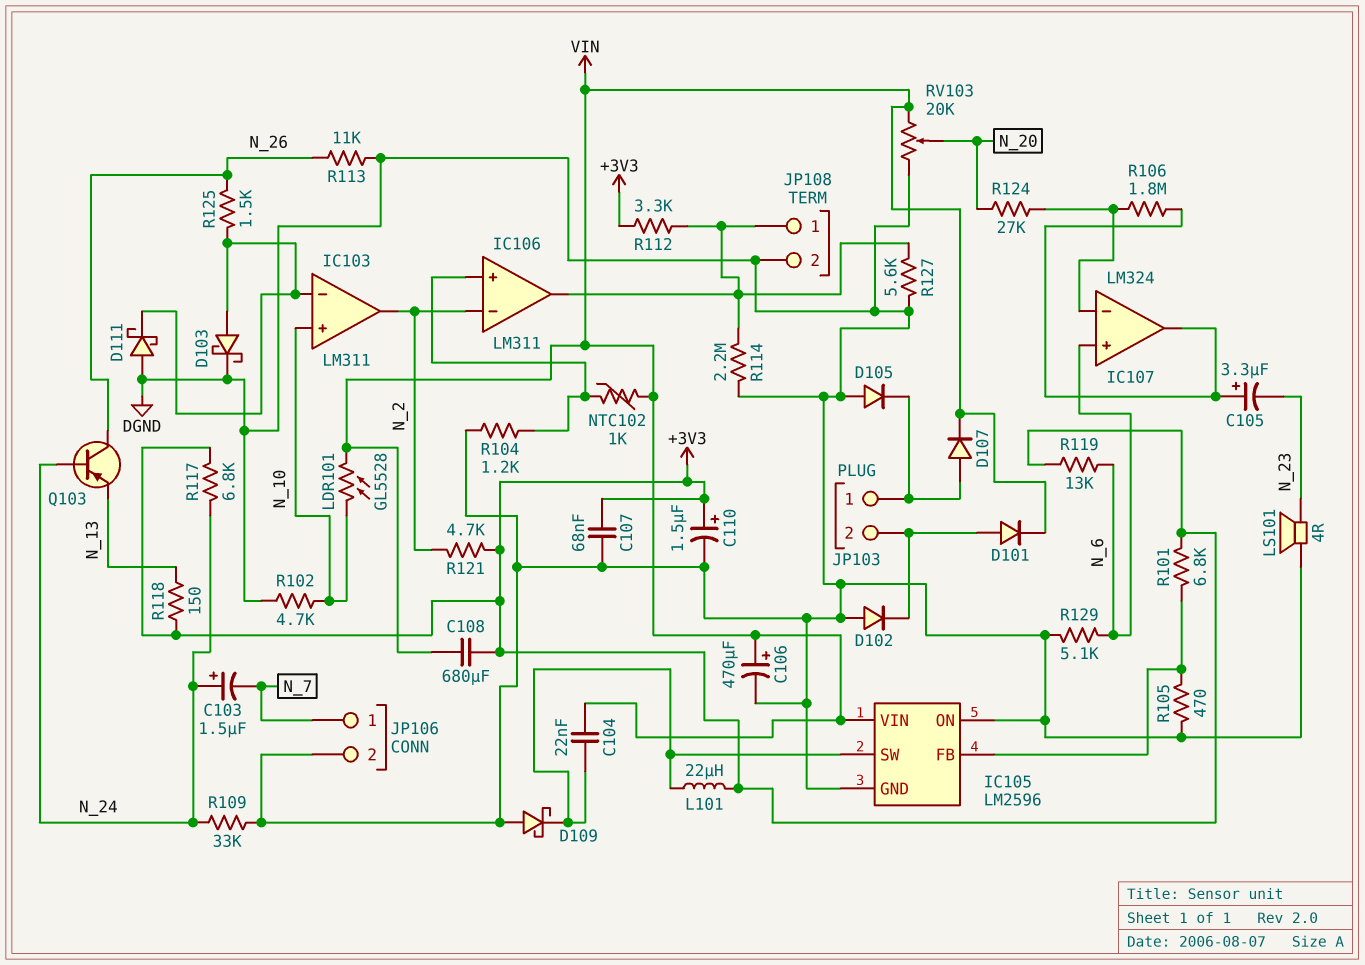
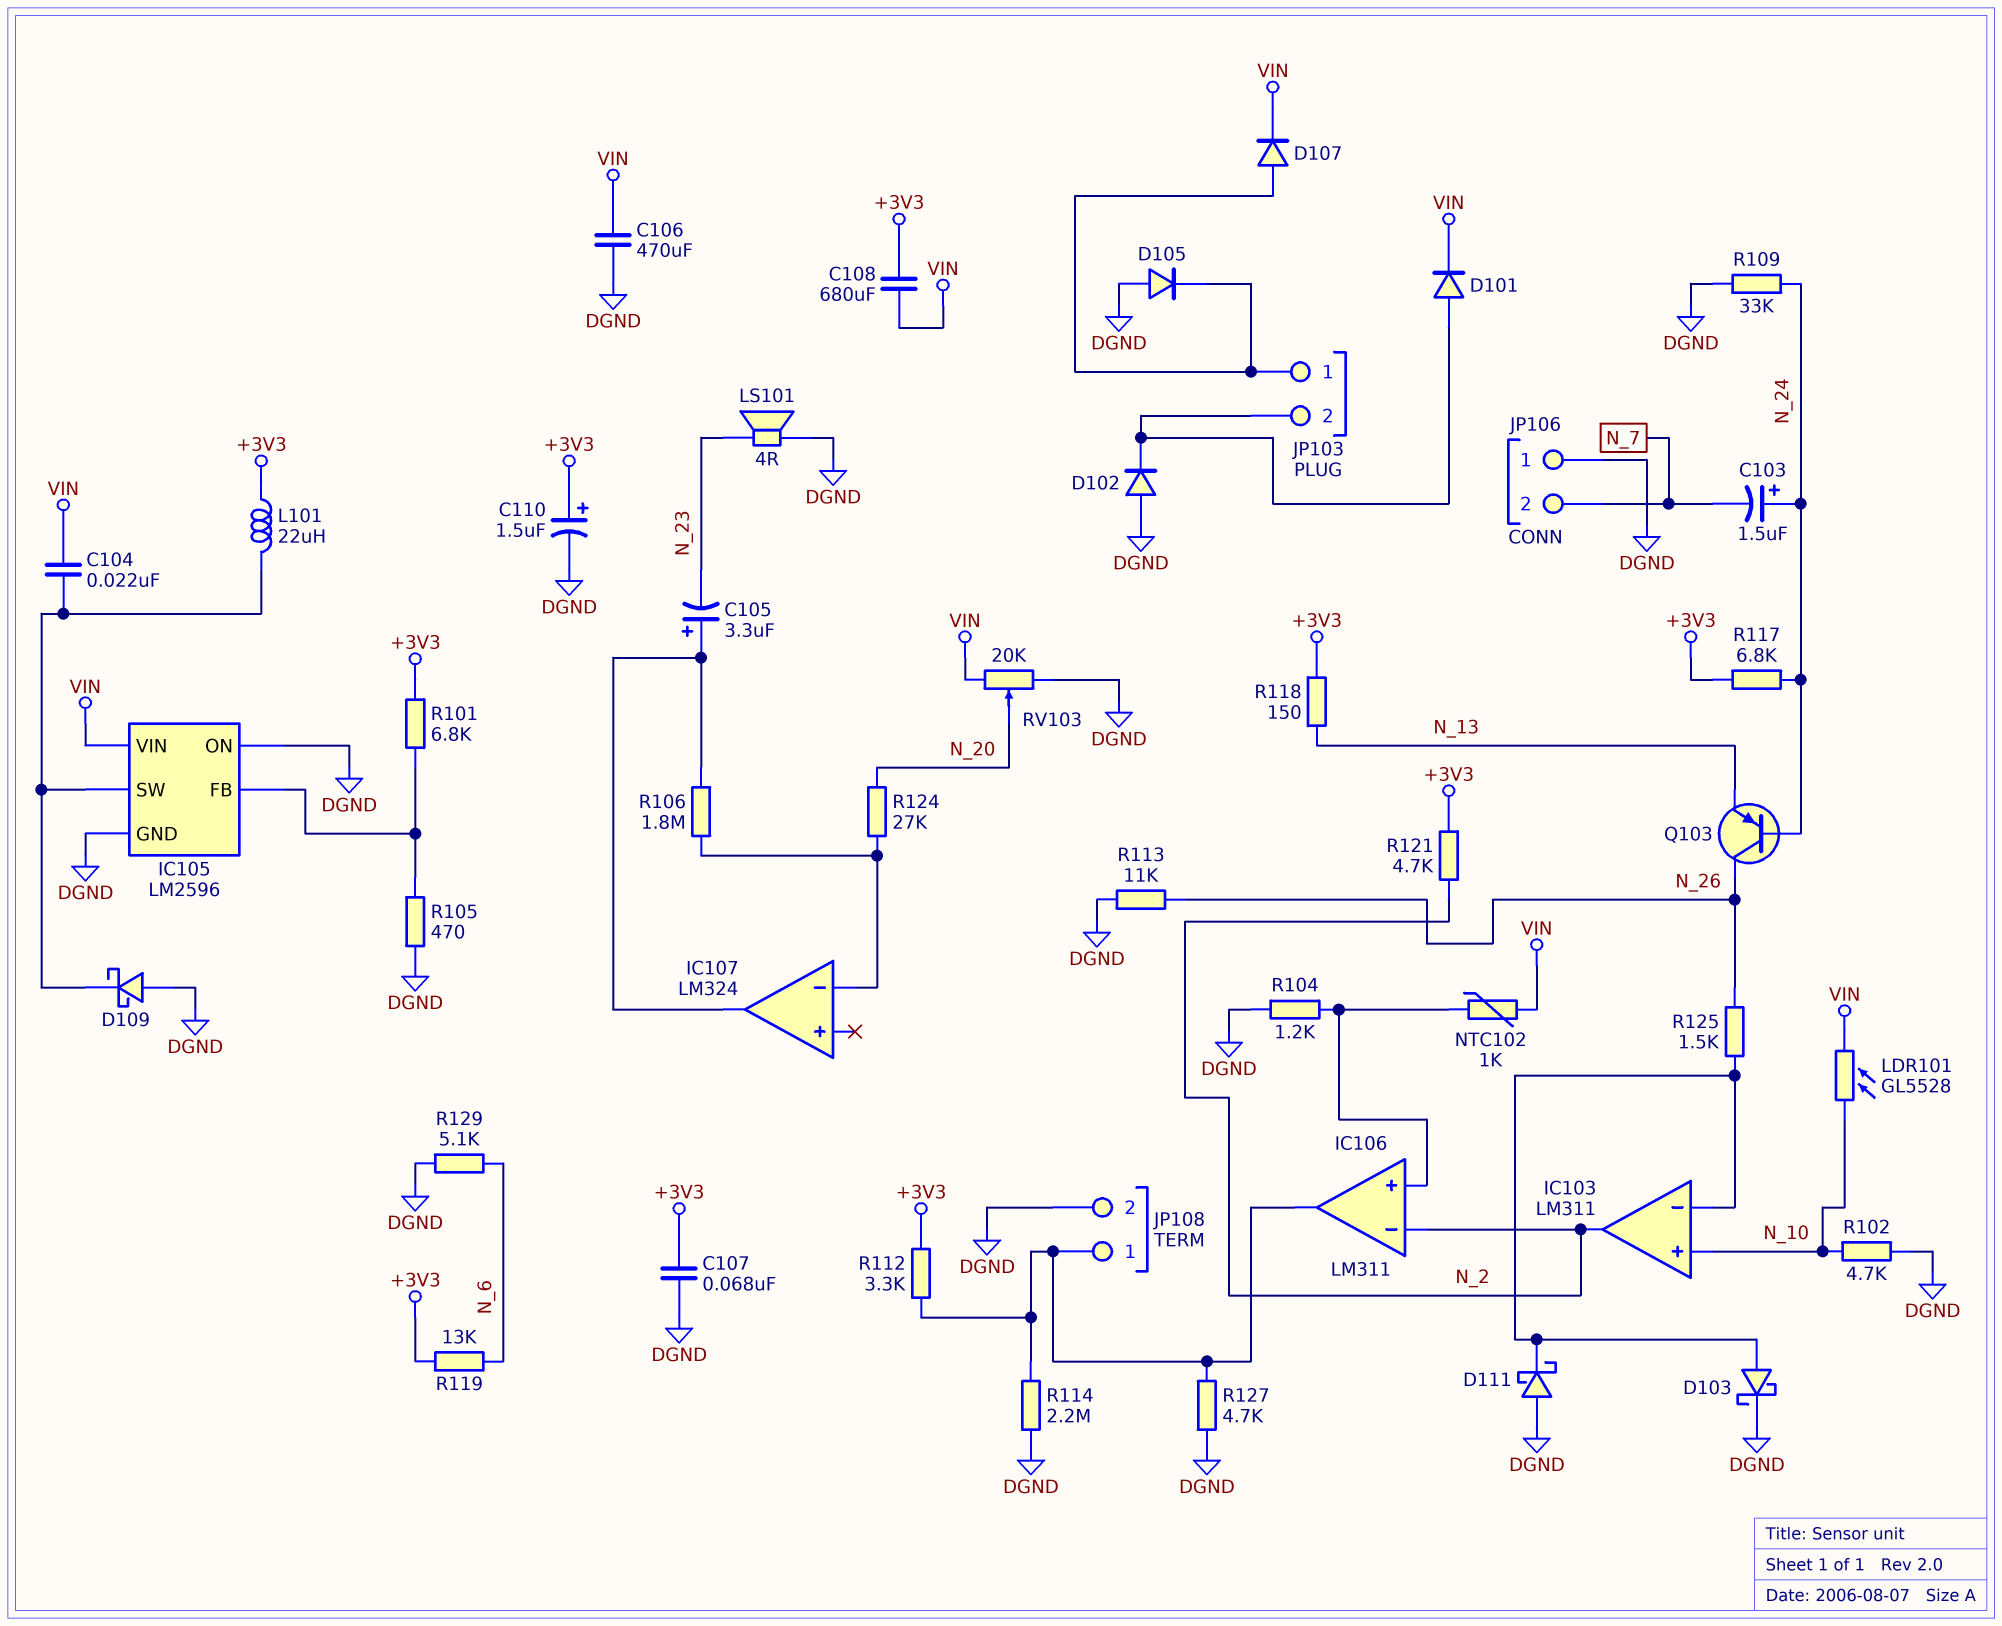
C106: 470uF (plus VIN, minus DGND) -> 470uF (DGND, VIN)
IC107 pin in+: N_6 -> none
JP106 pin 1: N_7 -> DGND
JP106 pin 2: DGND -> N_7
R127: 5.6k (DGND, IC106/out) -> 4.7k (DGND, IC106/out)

